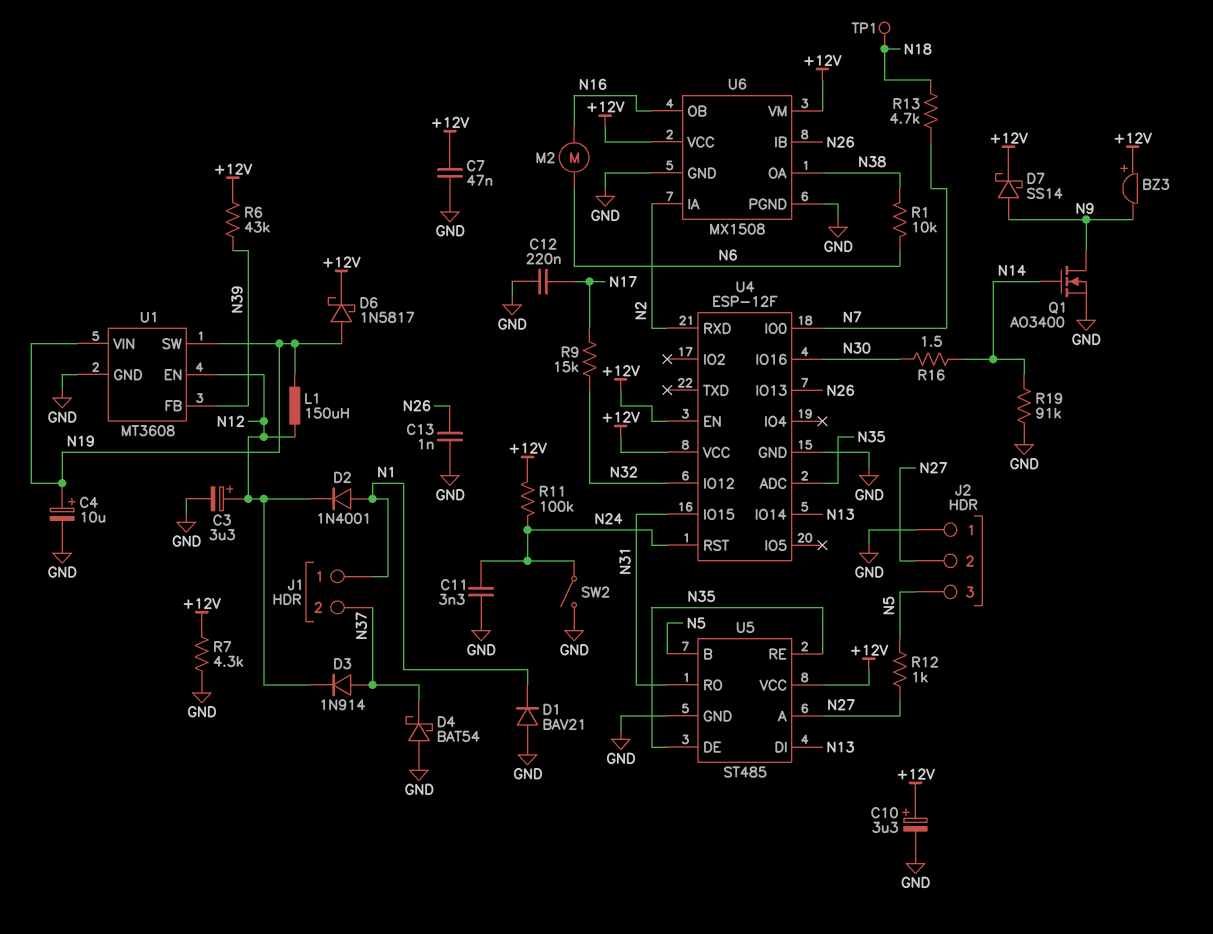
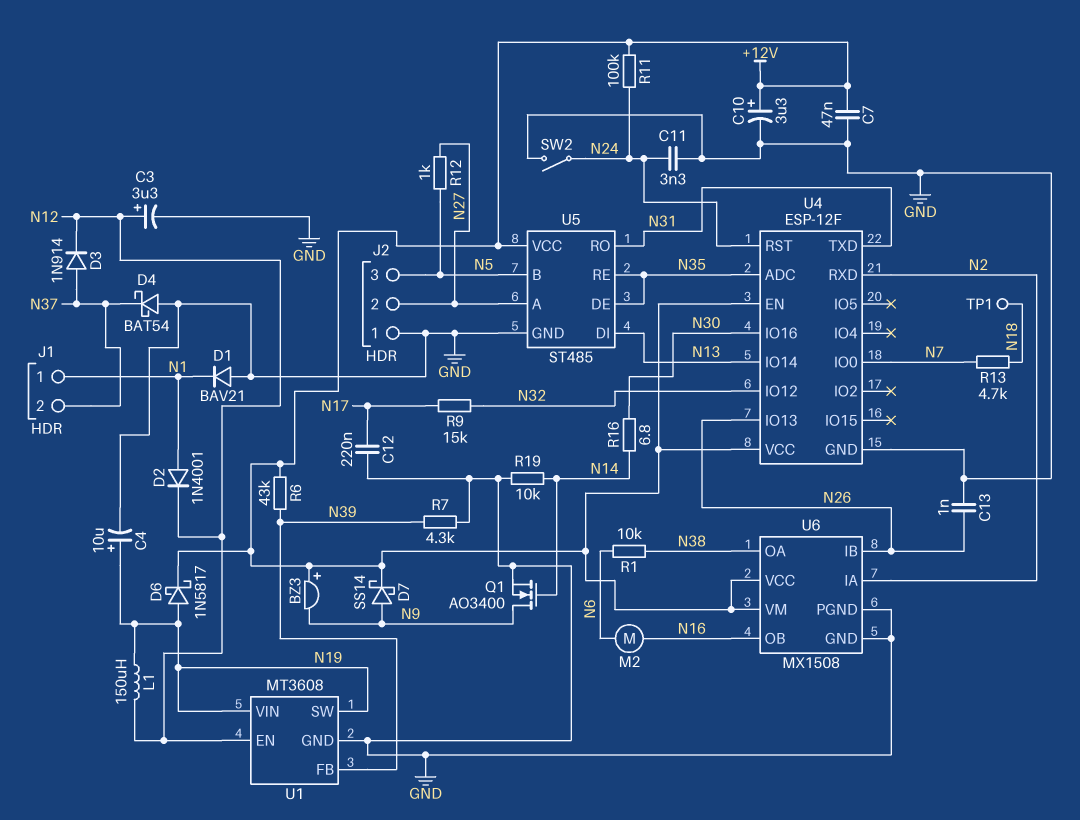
R7: 4.3k (+12V, GND) -> 4.3k (GND, N39)
R16: 1.5 (N14, N30) -> 6.8 (N14, N30)
R19: 91k (GND, N14) -> 10k (GND, N14)
U4 pin IO15: N31 -> none
U4 pin TXD: none -> N31

